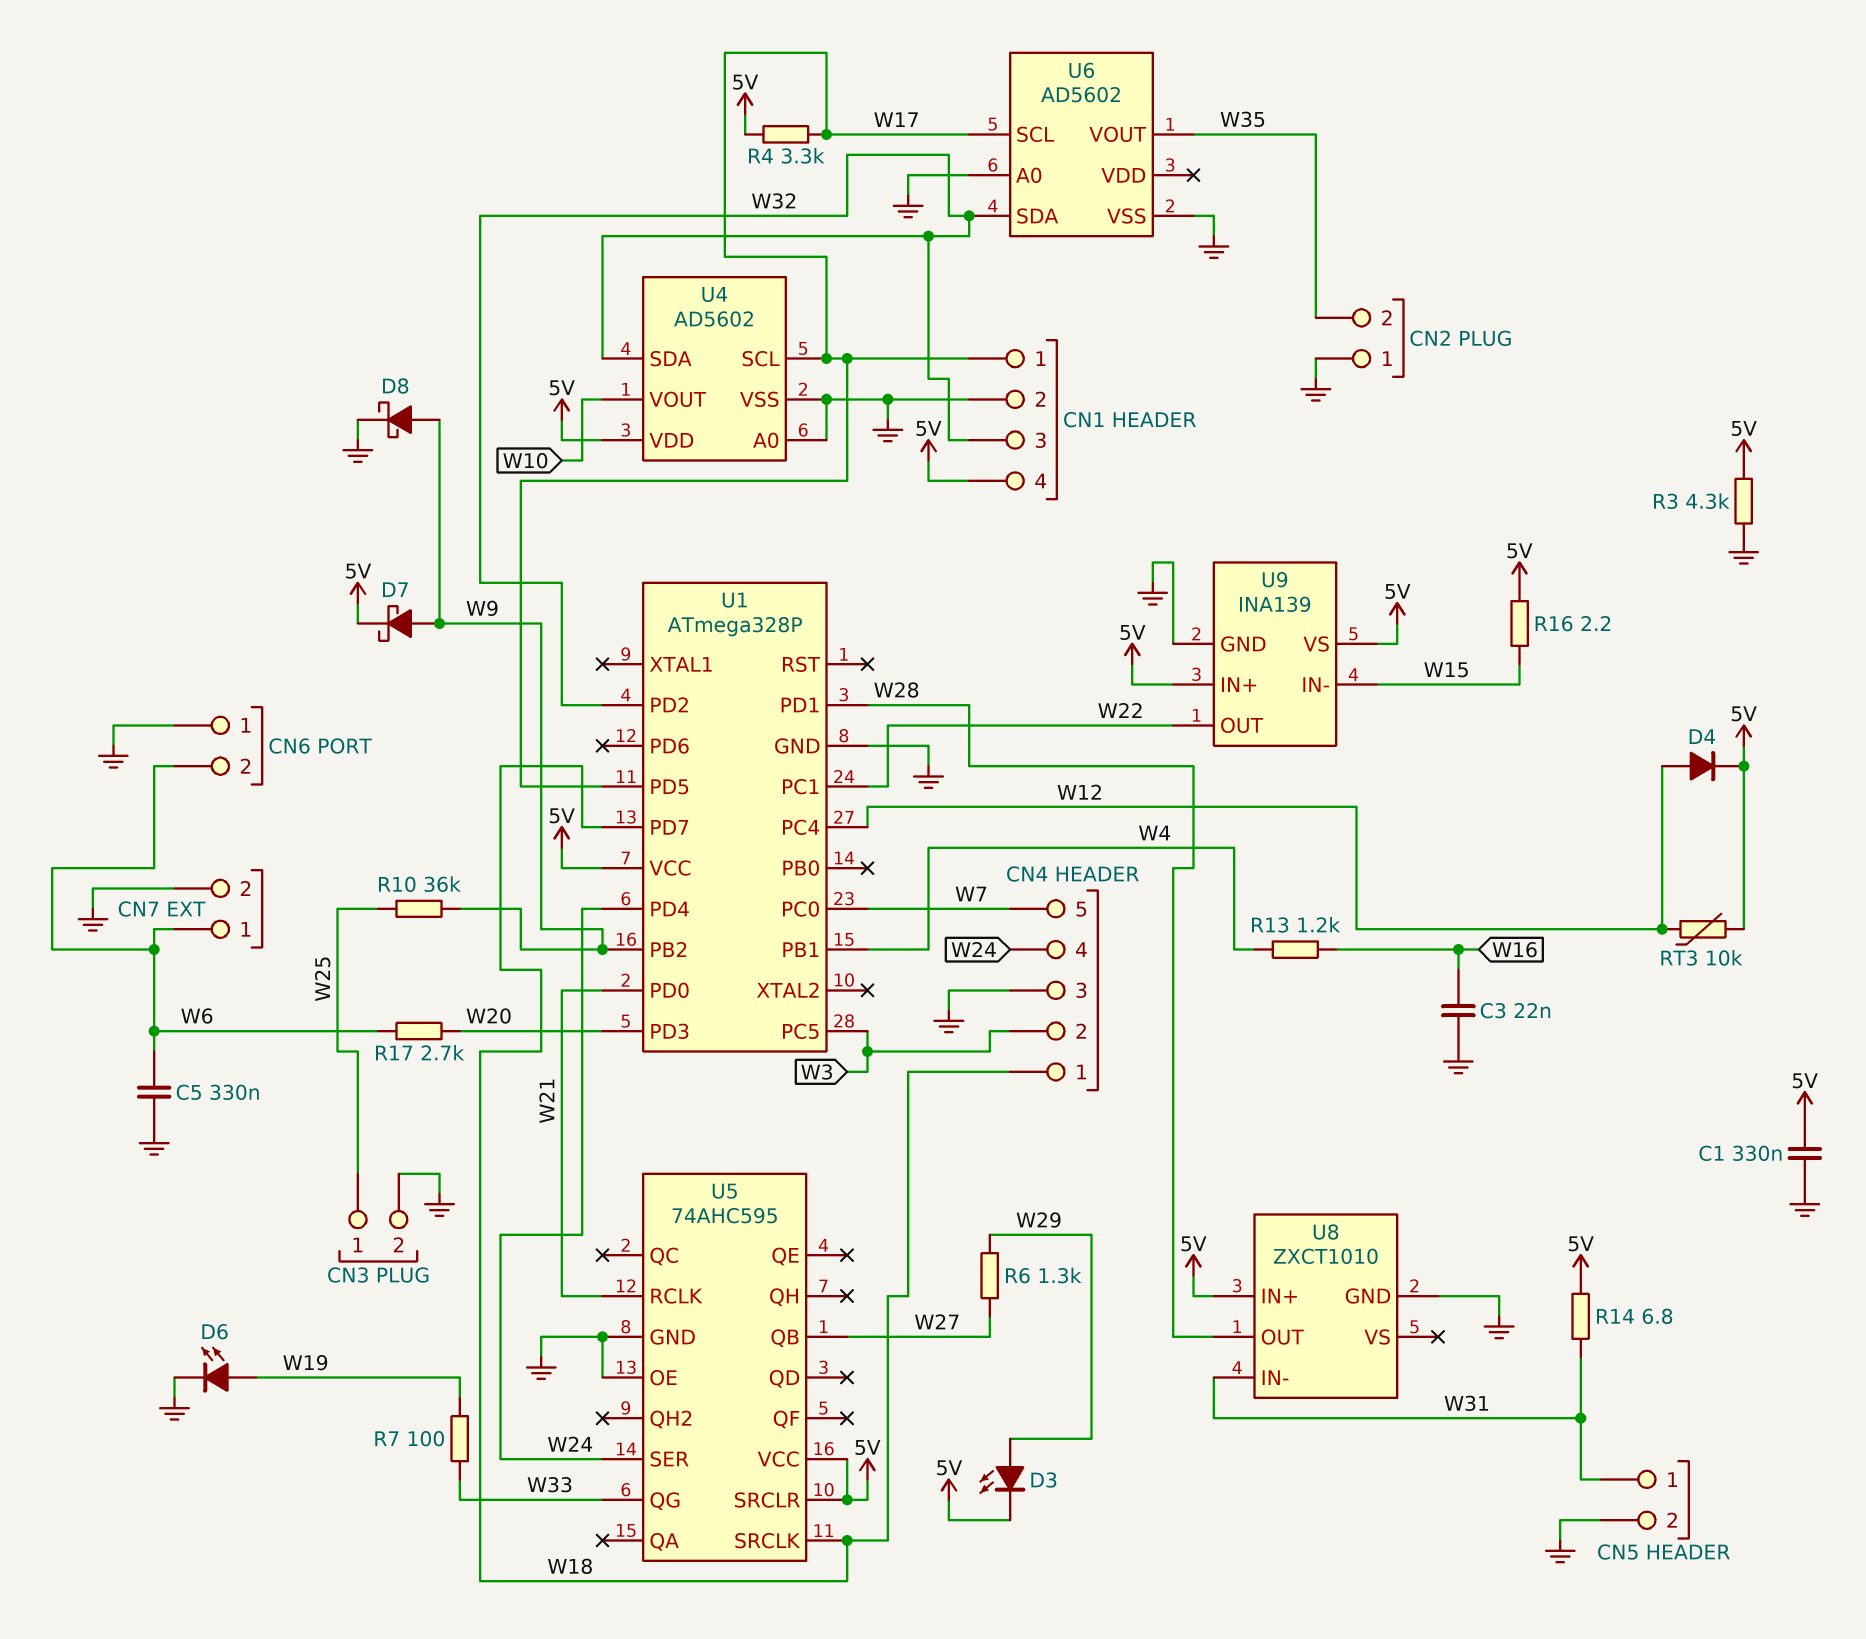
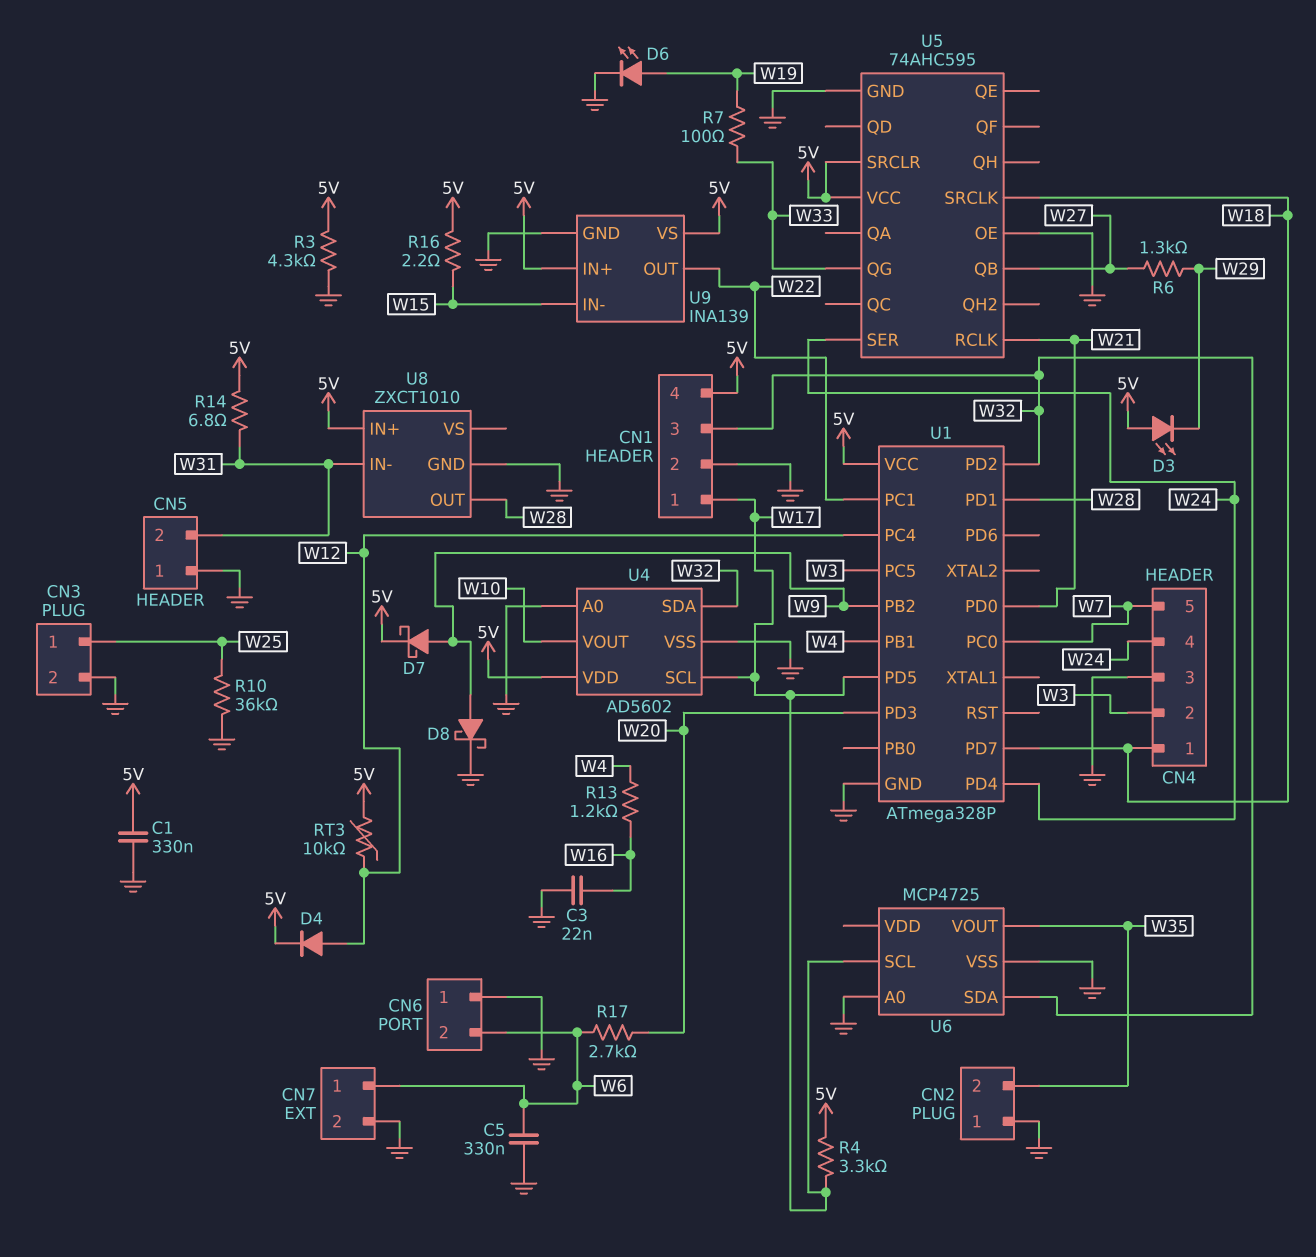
CN5 pin 1: W31 -> GND
CN5 pin 2: GND -> W31
D3: LED (A W29, K 5V) -> LED (A 5V, K W29)
R10: 36k (W9, W25) -> 36k (GND, W25)
U6: AD5602 -> MCP4725

